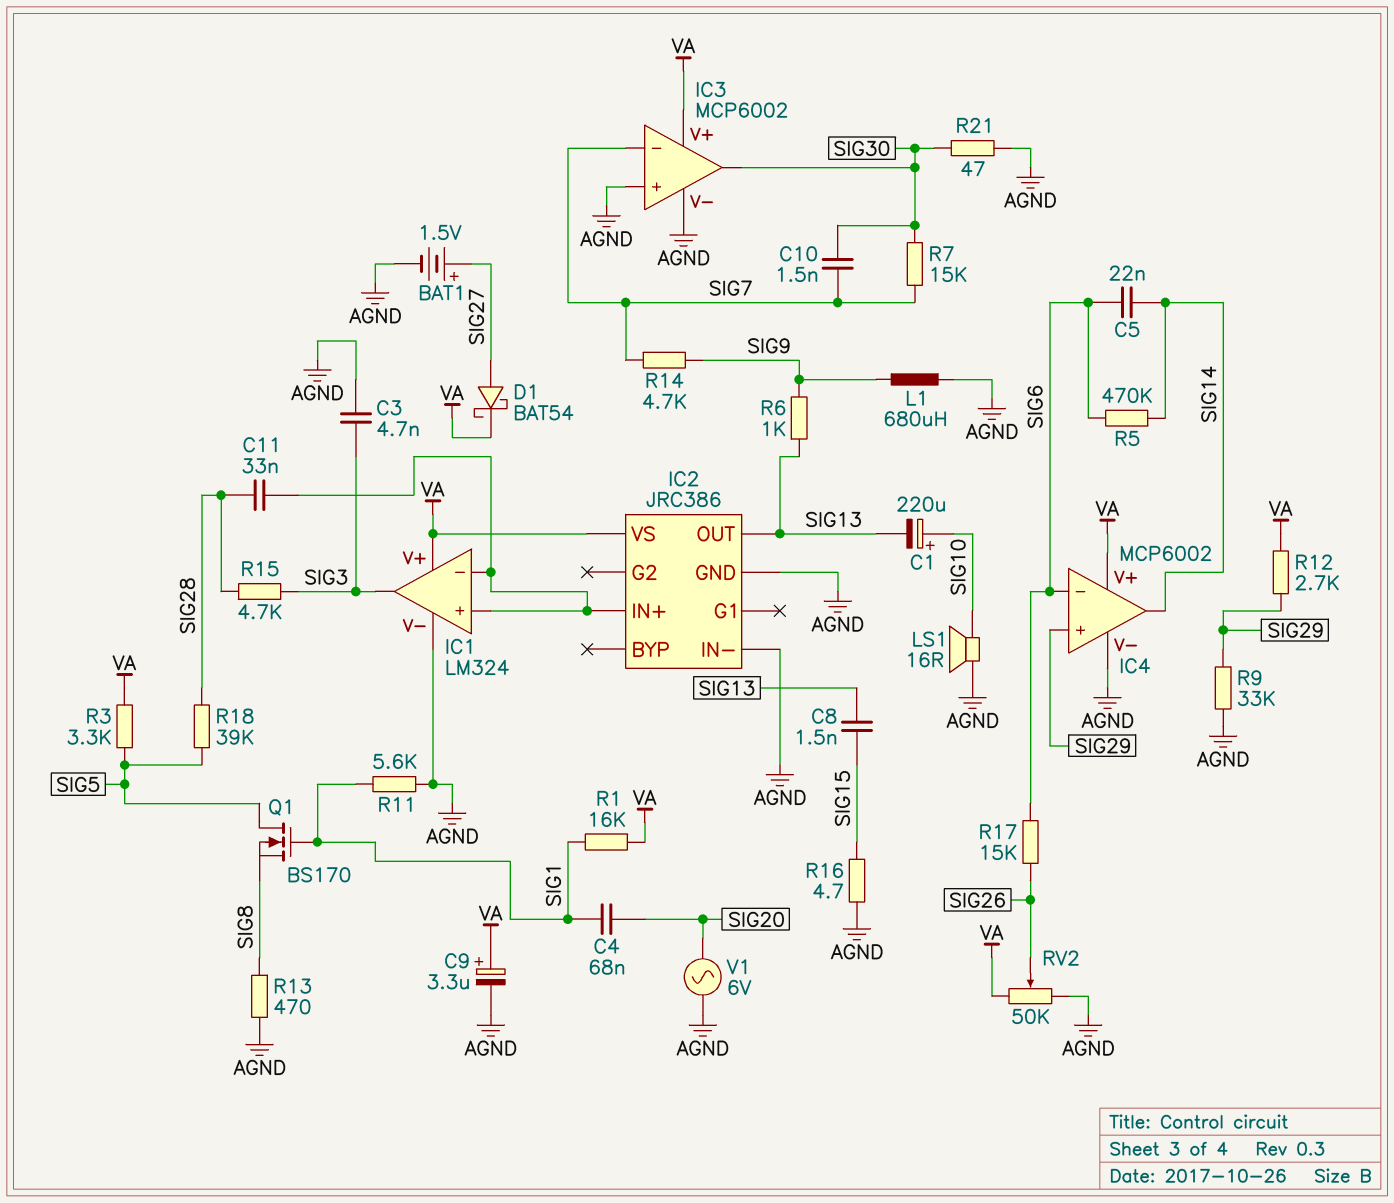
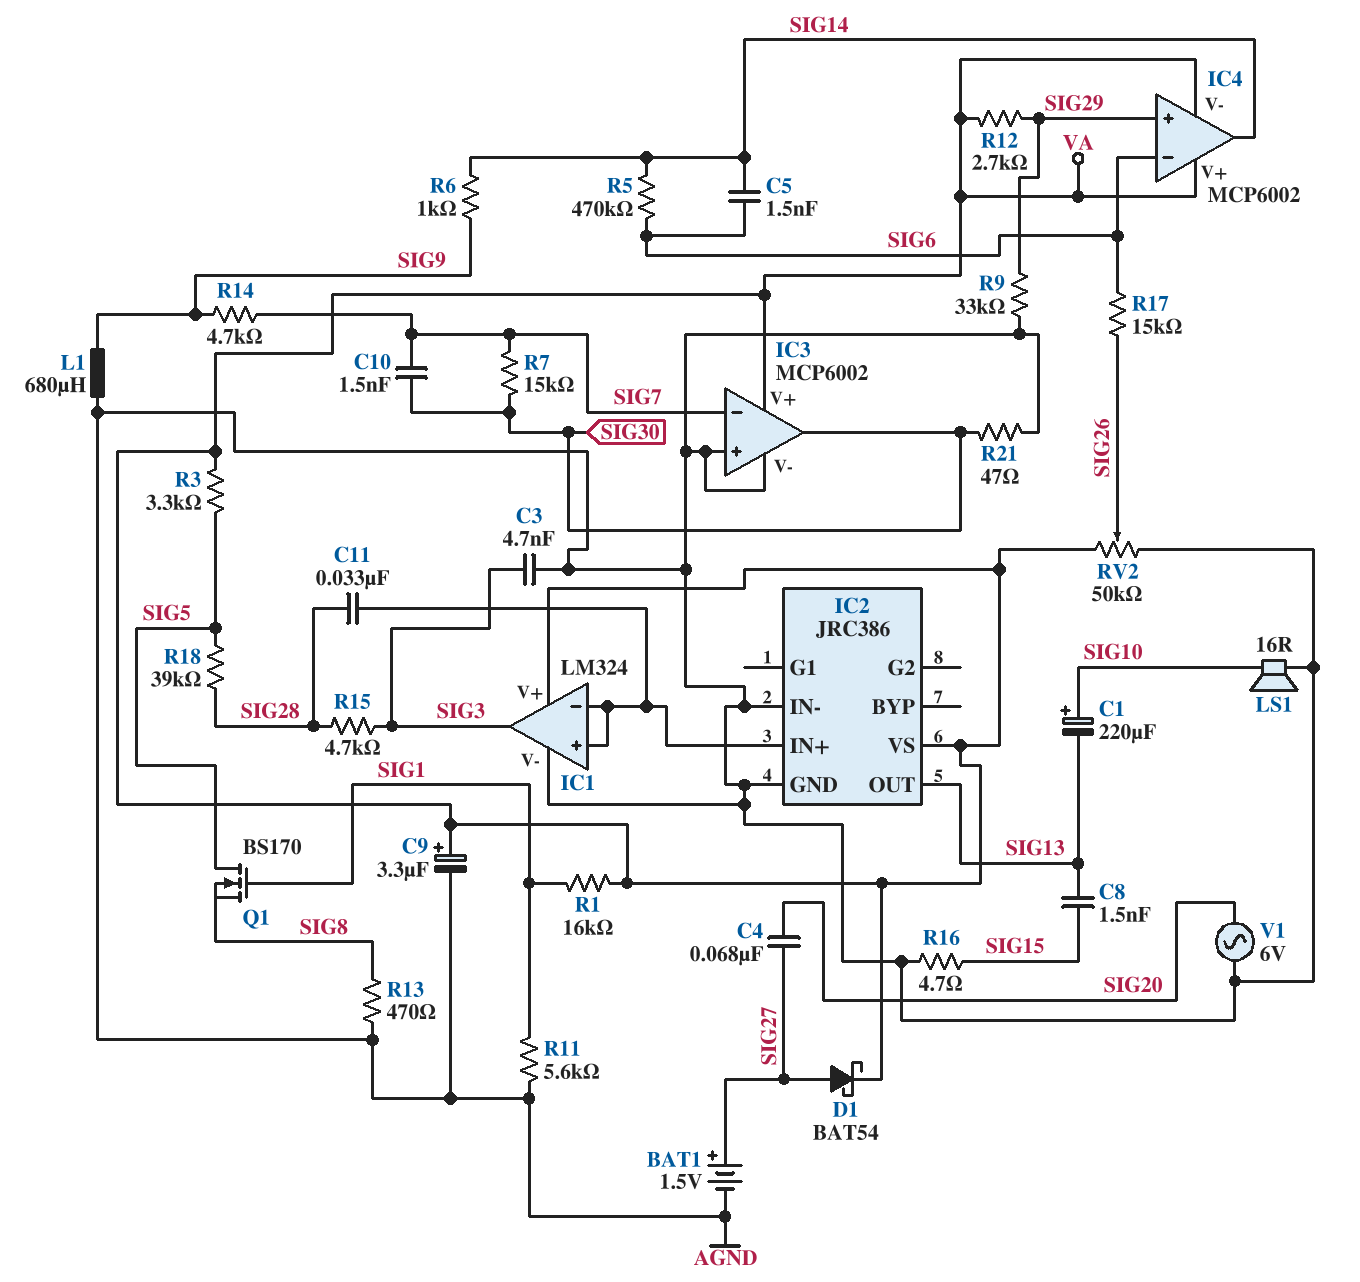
C4: 68nF (SIG1, SIG20) -> 68nF (SIG20, SIG27)
C5: 22nF (SIG6, SIG14) -> 1.5nF (SIG6, SIG14)
IC4 pin V-: AGND -> VA
R6: 1k (SIG9, SIG13) -> 1k (SIG9, SIG14)

